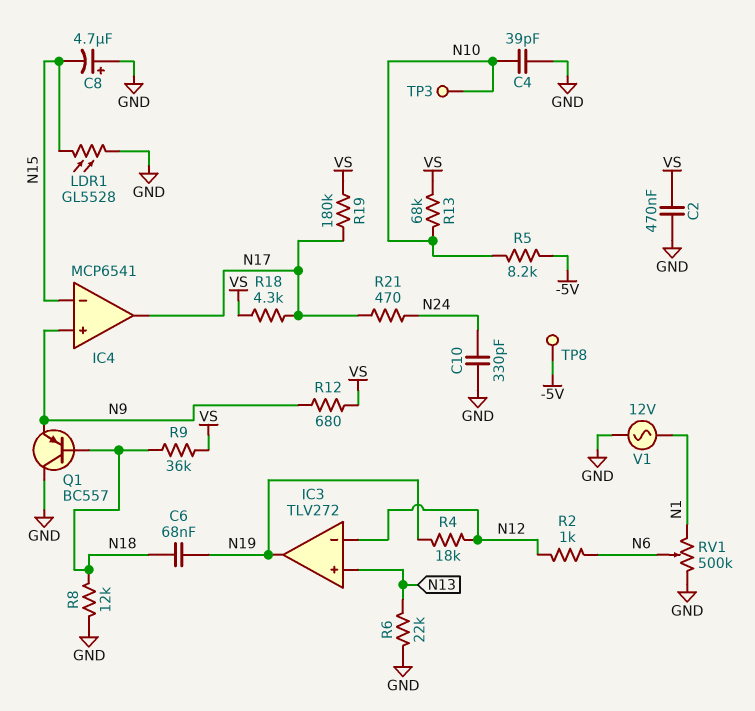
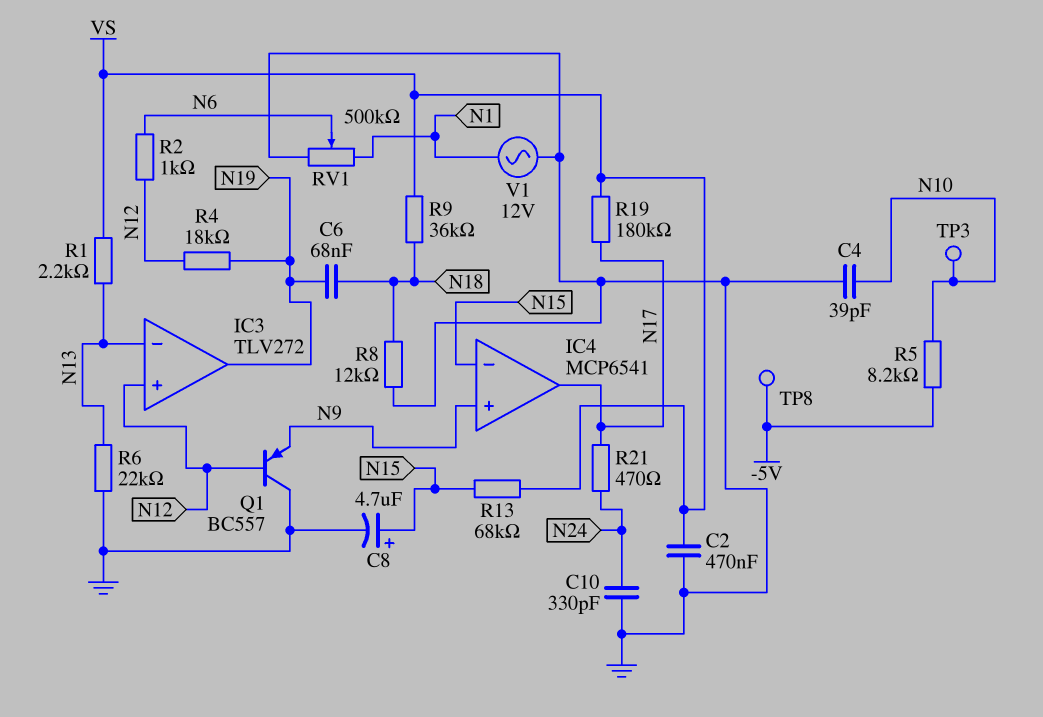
C8: 4.7uF (plus GND, minus N15) -> 4.7uF (plus N15, minus GND)
IC3 pin in+: N13 -> N12
IC3 pin in-: N12 -> N13
LDR1: GL5528 (GND, N15) -> none
Q1: PNP BC557 (B N18, C GND, E N9) -> PNP BC557 (B N12, C GND, E N9)
R1: none -> 2.2k (N13, VS)
R12: 680 (N9, VS) -> none
R13: 68k (N10, VS) -> 68k (N15, VS)
R18: 4.3k (N17, VS) -> none

